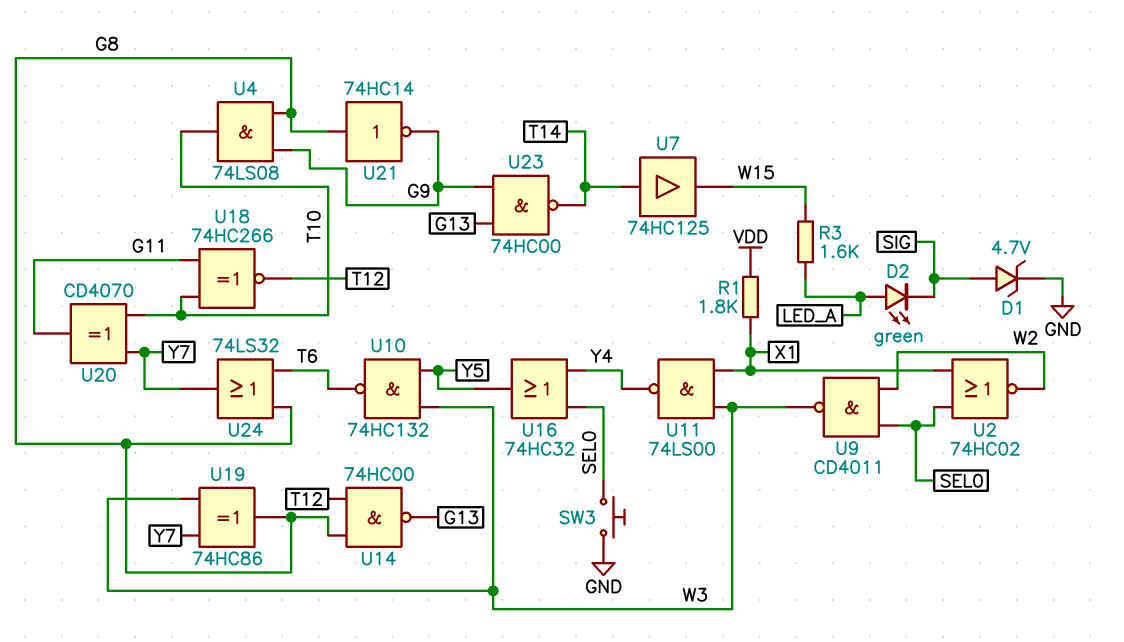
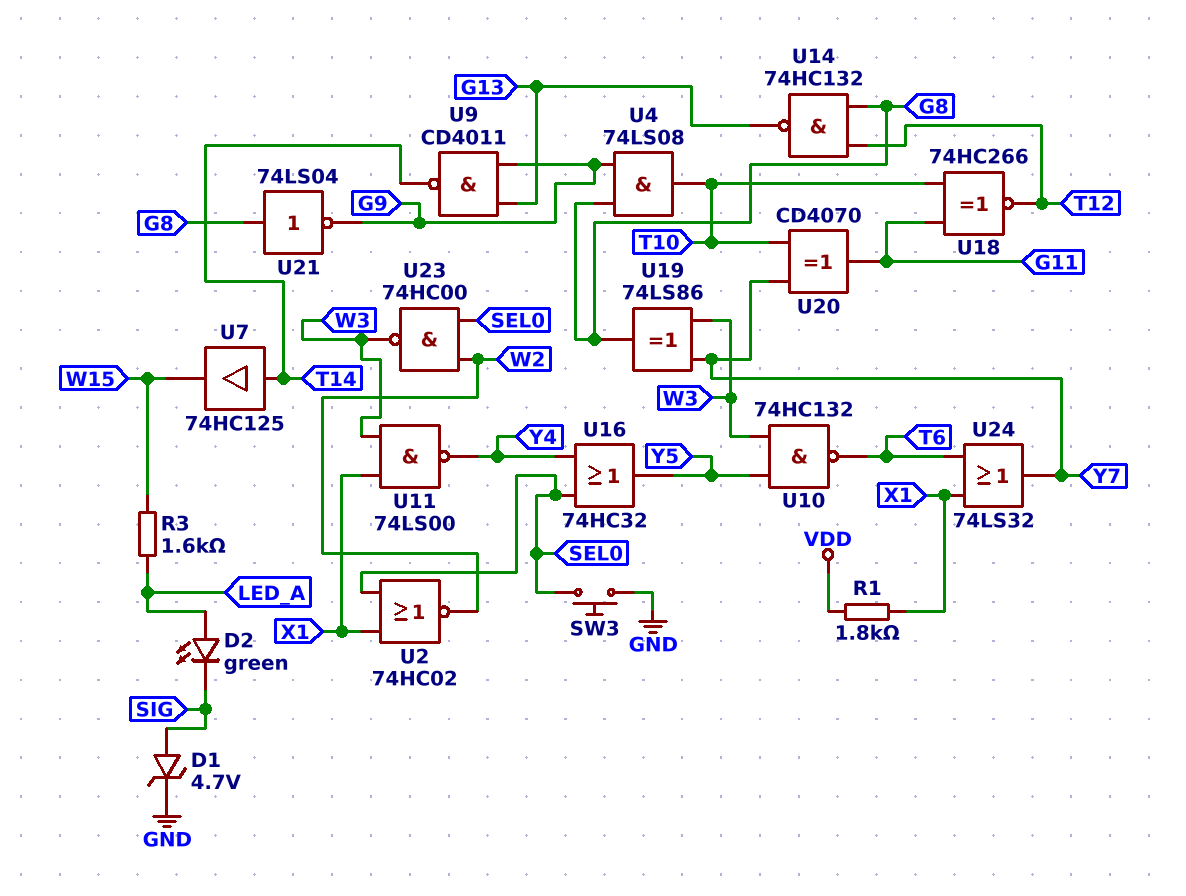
U9: NAND CD4011 (in SEL0, in W2, out W3) -> NAND CD4011 (in G9, in G13, out T14)
U14: NAND 74HC00 (in G8, in T12, out G13) -> NAND 74HC132 (in G8, in T12, out G13)
U19: XOR 74HC86 (in W3, in Y7, out G8) -> XOR 74LS86 (in W3, in Y7, out G8)
U21: NOT 74HC14 (in G8, out G9) -> NOT 74LS04 (in G8, out G9)
U23: NAND 74HC00 (in G9, in G13, out T14) -> NAND 74HC00 (in SEL0, in W2, out W3)
U24: OR 74LS32 (in G8, in T6, out Y7) -> OR 74LS32 (in T6, in X1, out Y7)

